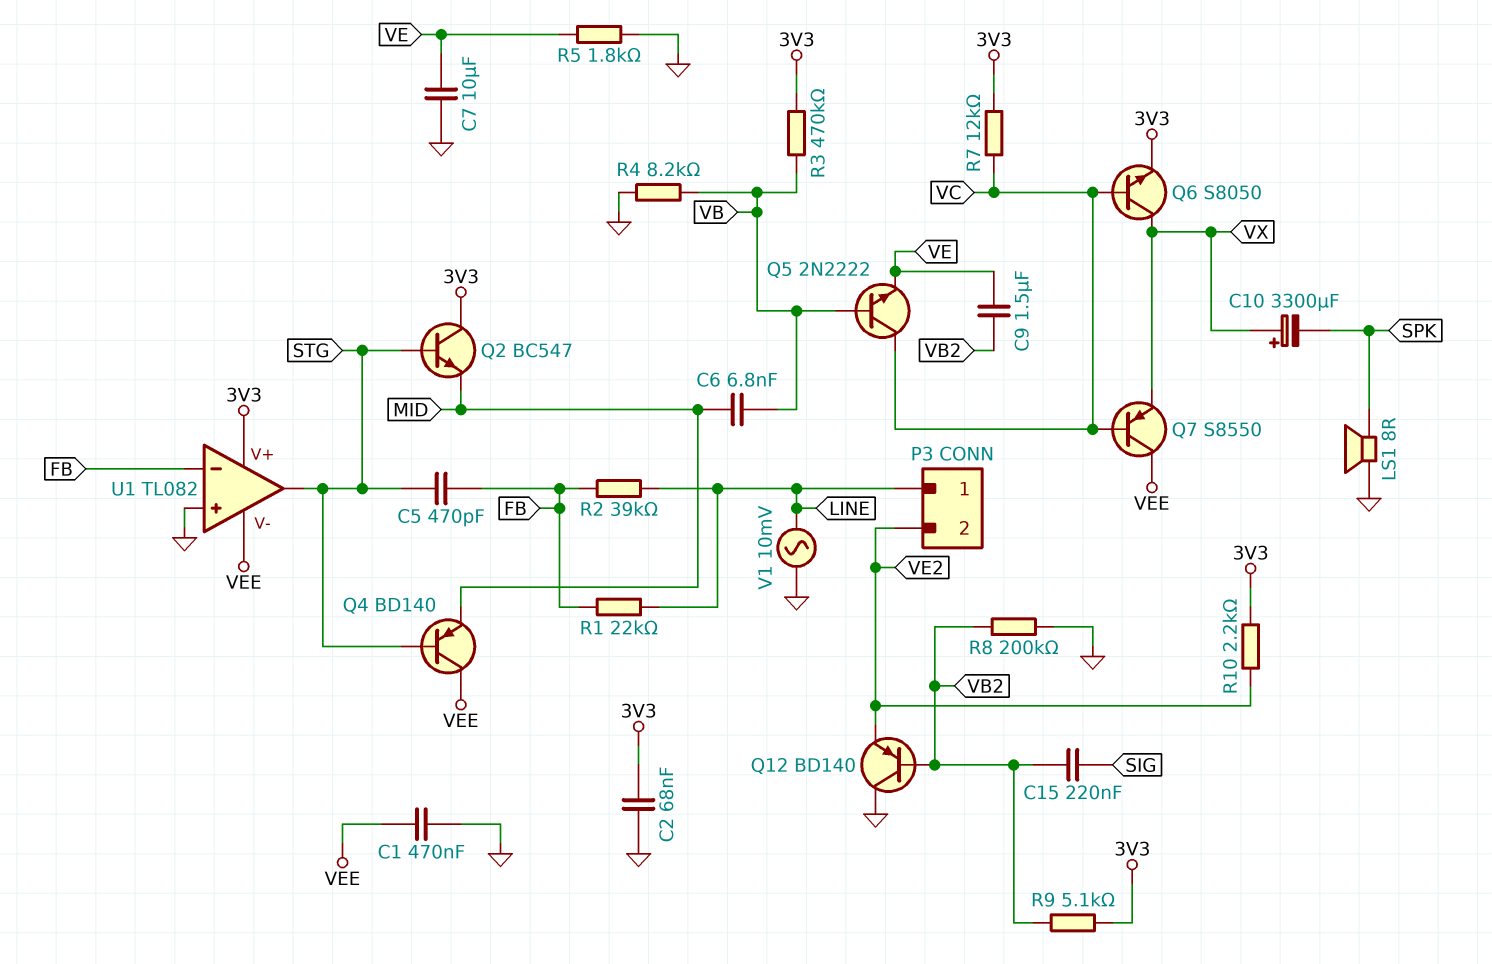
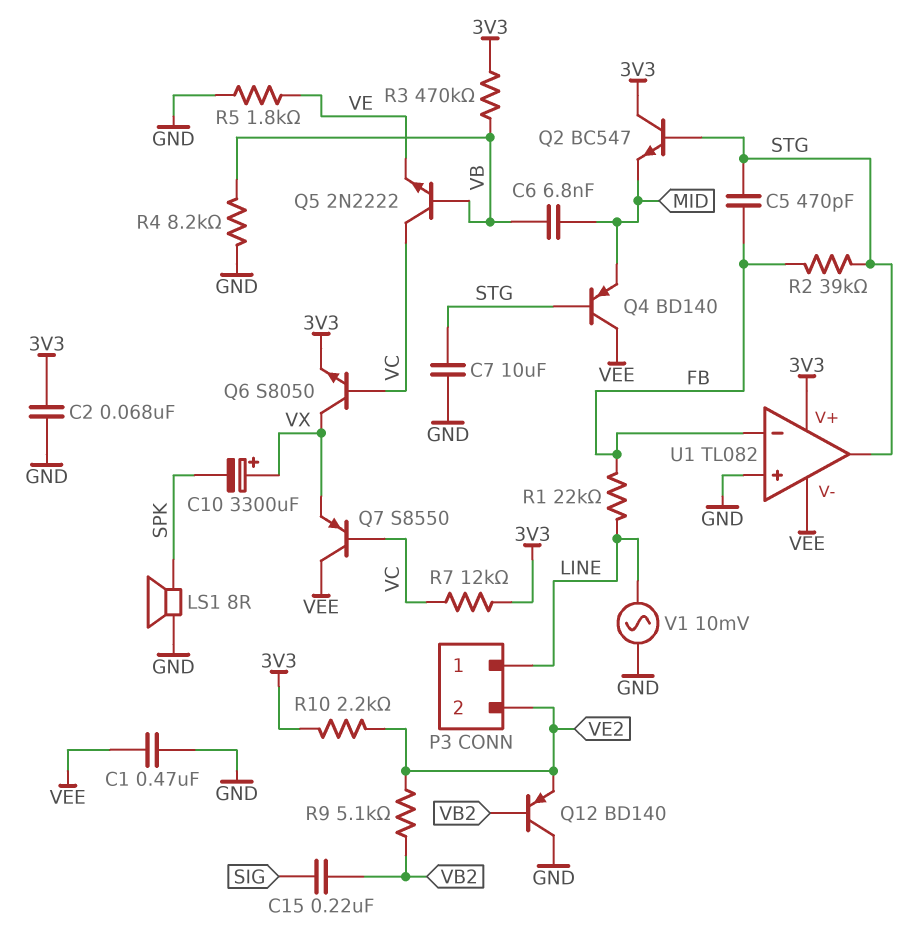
C7: 10uF (GND, VE) -> 10uF (GND, STG)
C9: 1.5uF (VB2, VE) -> none
R2: 39k (FB, LINE) -> 39k (FB, STG)
R8: 200k (GND, VB2) -> none
R9: 5.1k (3V3, VB2) -> 5.1k (VB2, VE2)

